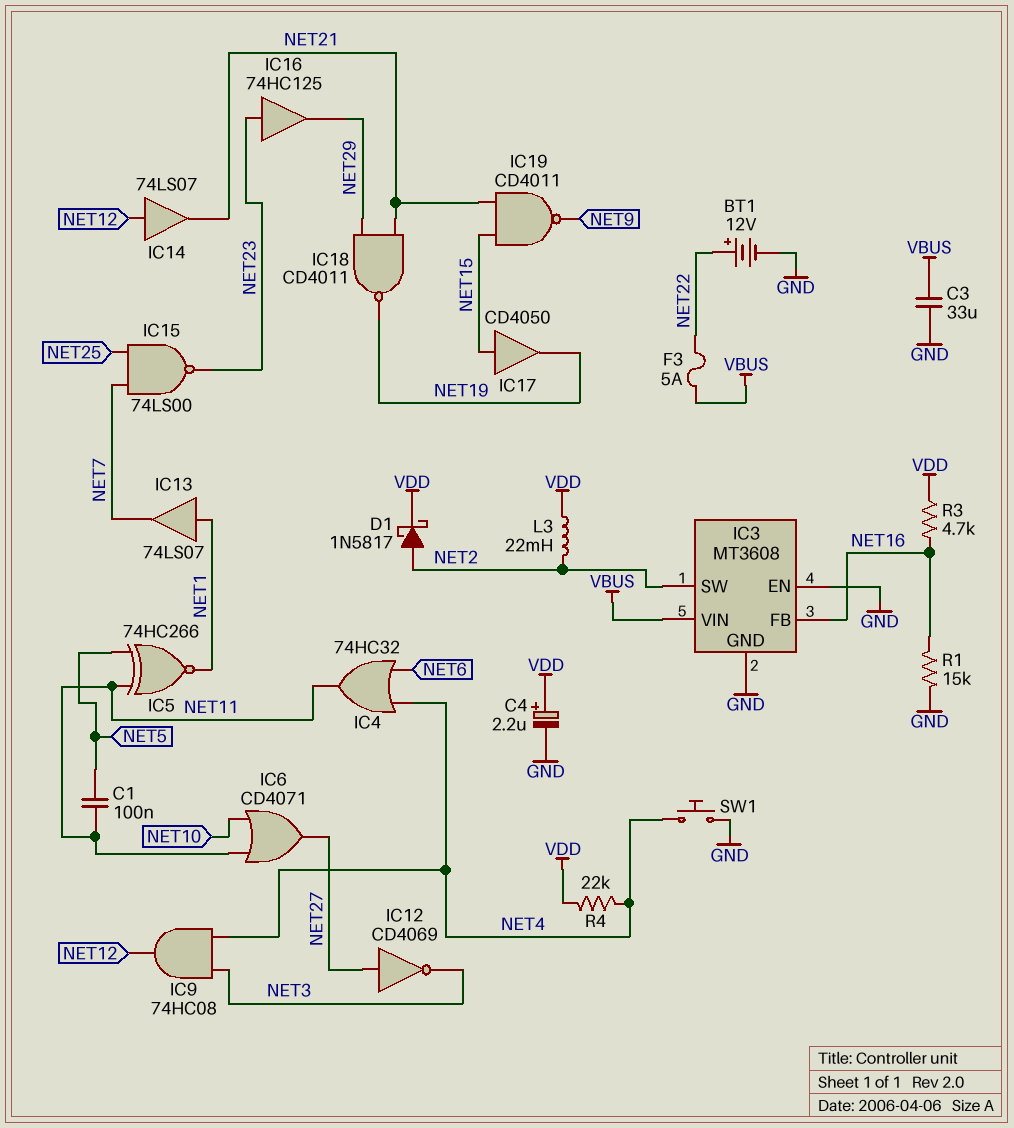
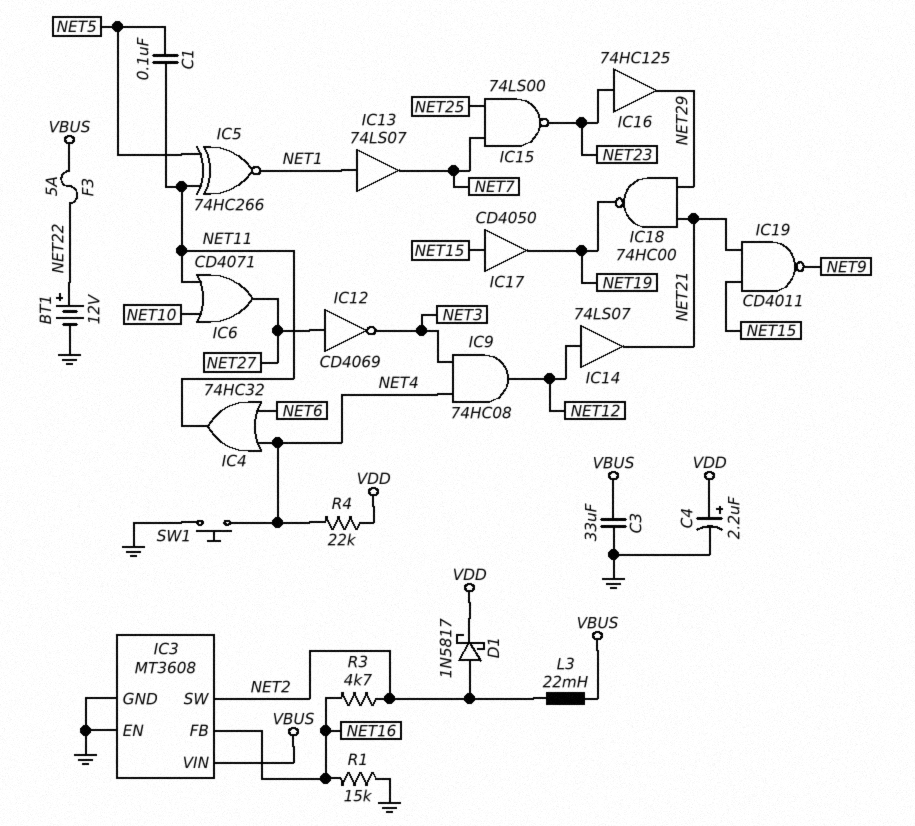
IC18: NAND CD4011 (in NET21, in NET29, out NET19) -> NAND 74HC00 (in NET21, in NET29, out NET19)
L3: 22mH (NET2, VDD) -> 22mH (NET2, VBUS)
R3: 4.7k (NET16, VDD) -> 4.7k (NET2, NET16)

